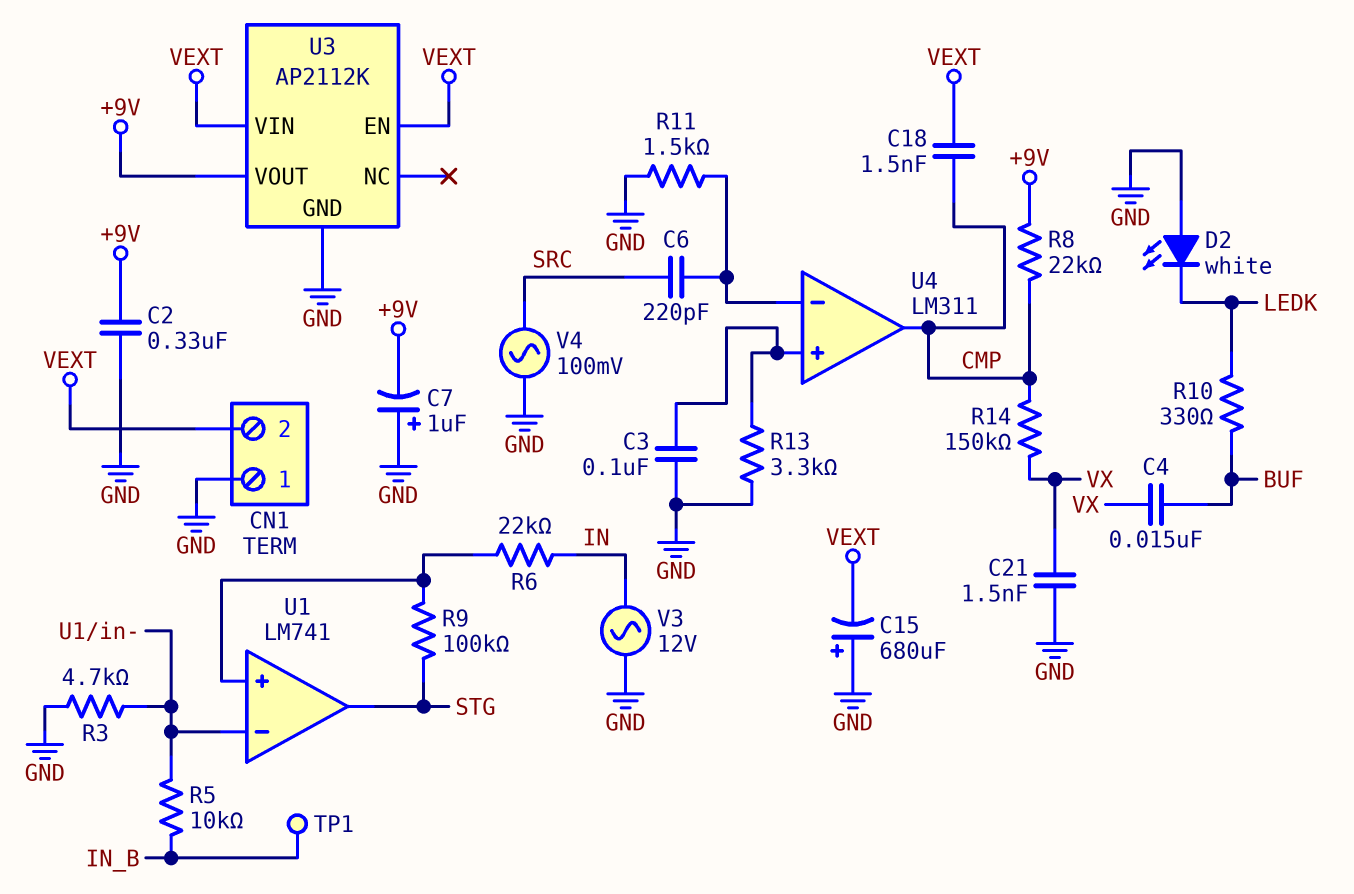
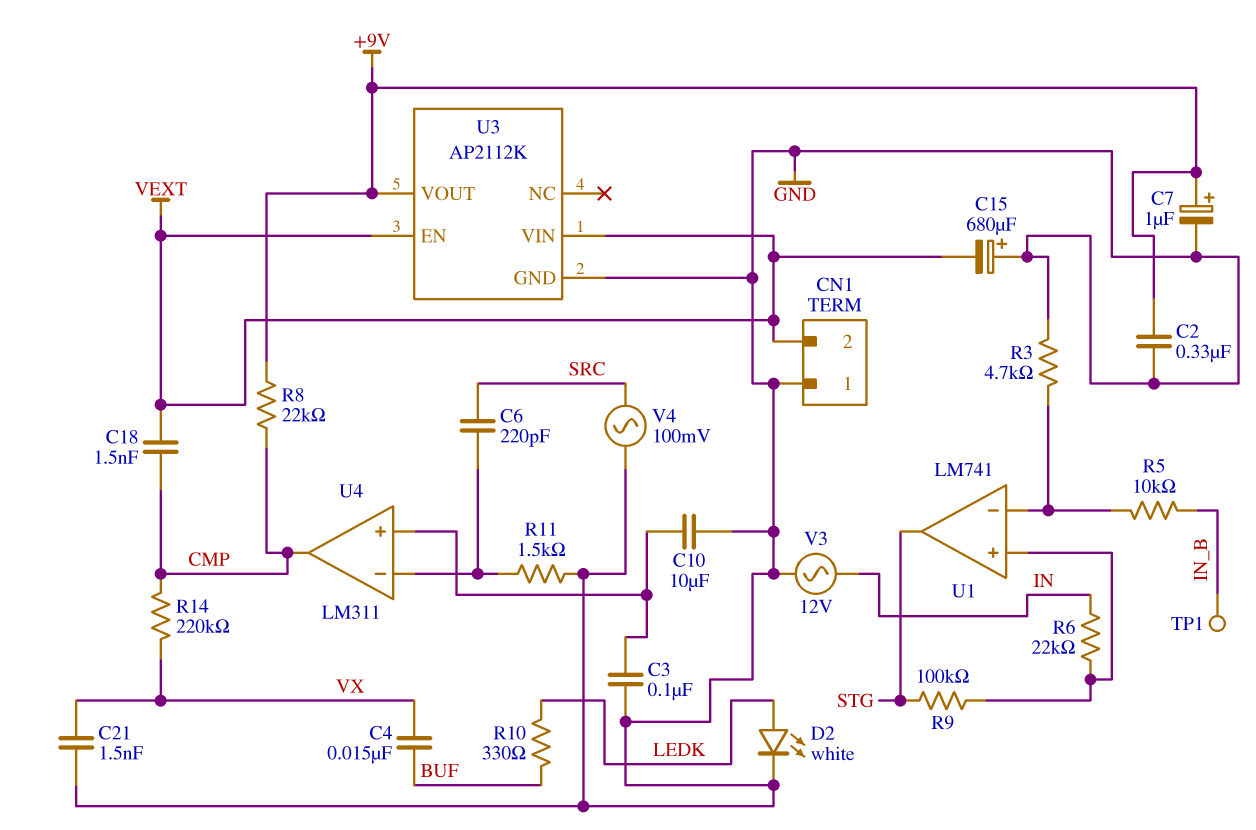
C7: 1uF (plus GND, minus +9V) -> 1uF (plus +9V, minus GND)
C10: none -> 10uF (GND, U4/in+)
D2: LED white (A GND, K LEDK) -> LED white (A LEDK, K GND)
R13: 3.3k (GND, U4/in+) -> none
R14: 150k (CMP, VX) -> 220k (CMP, VX)

